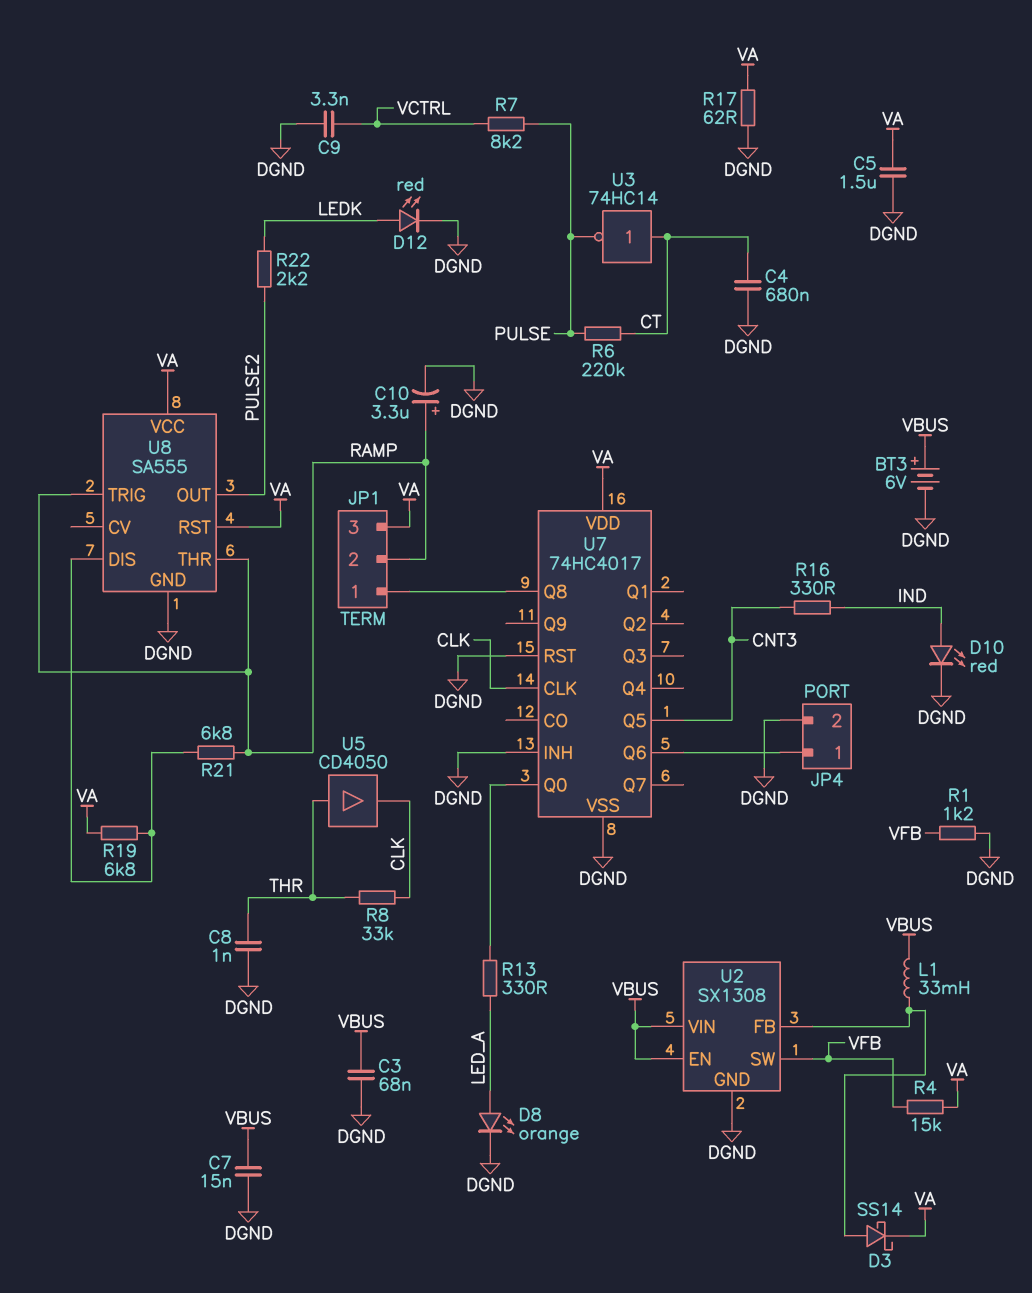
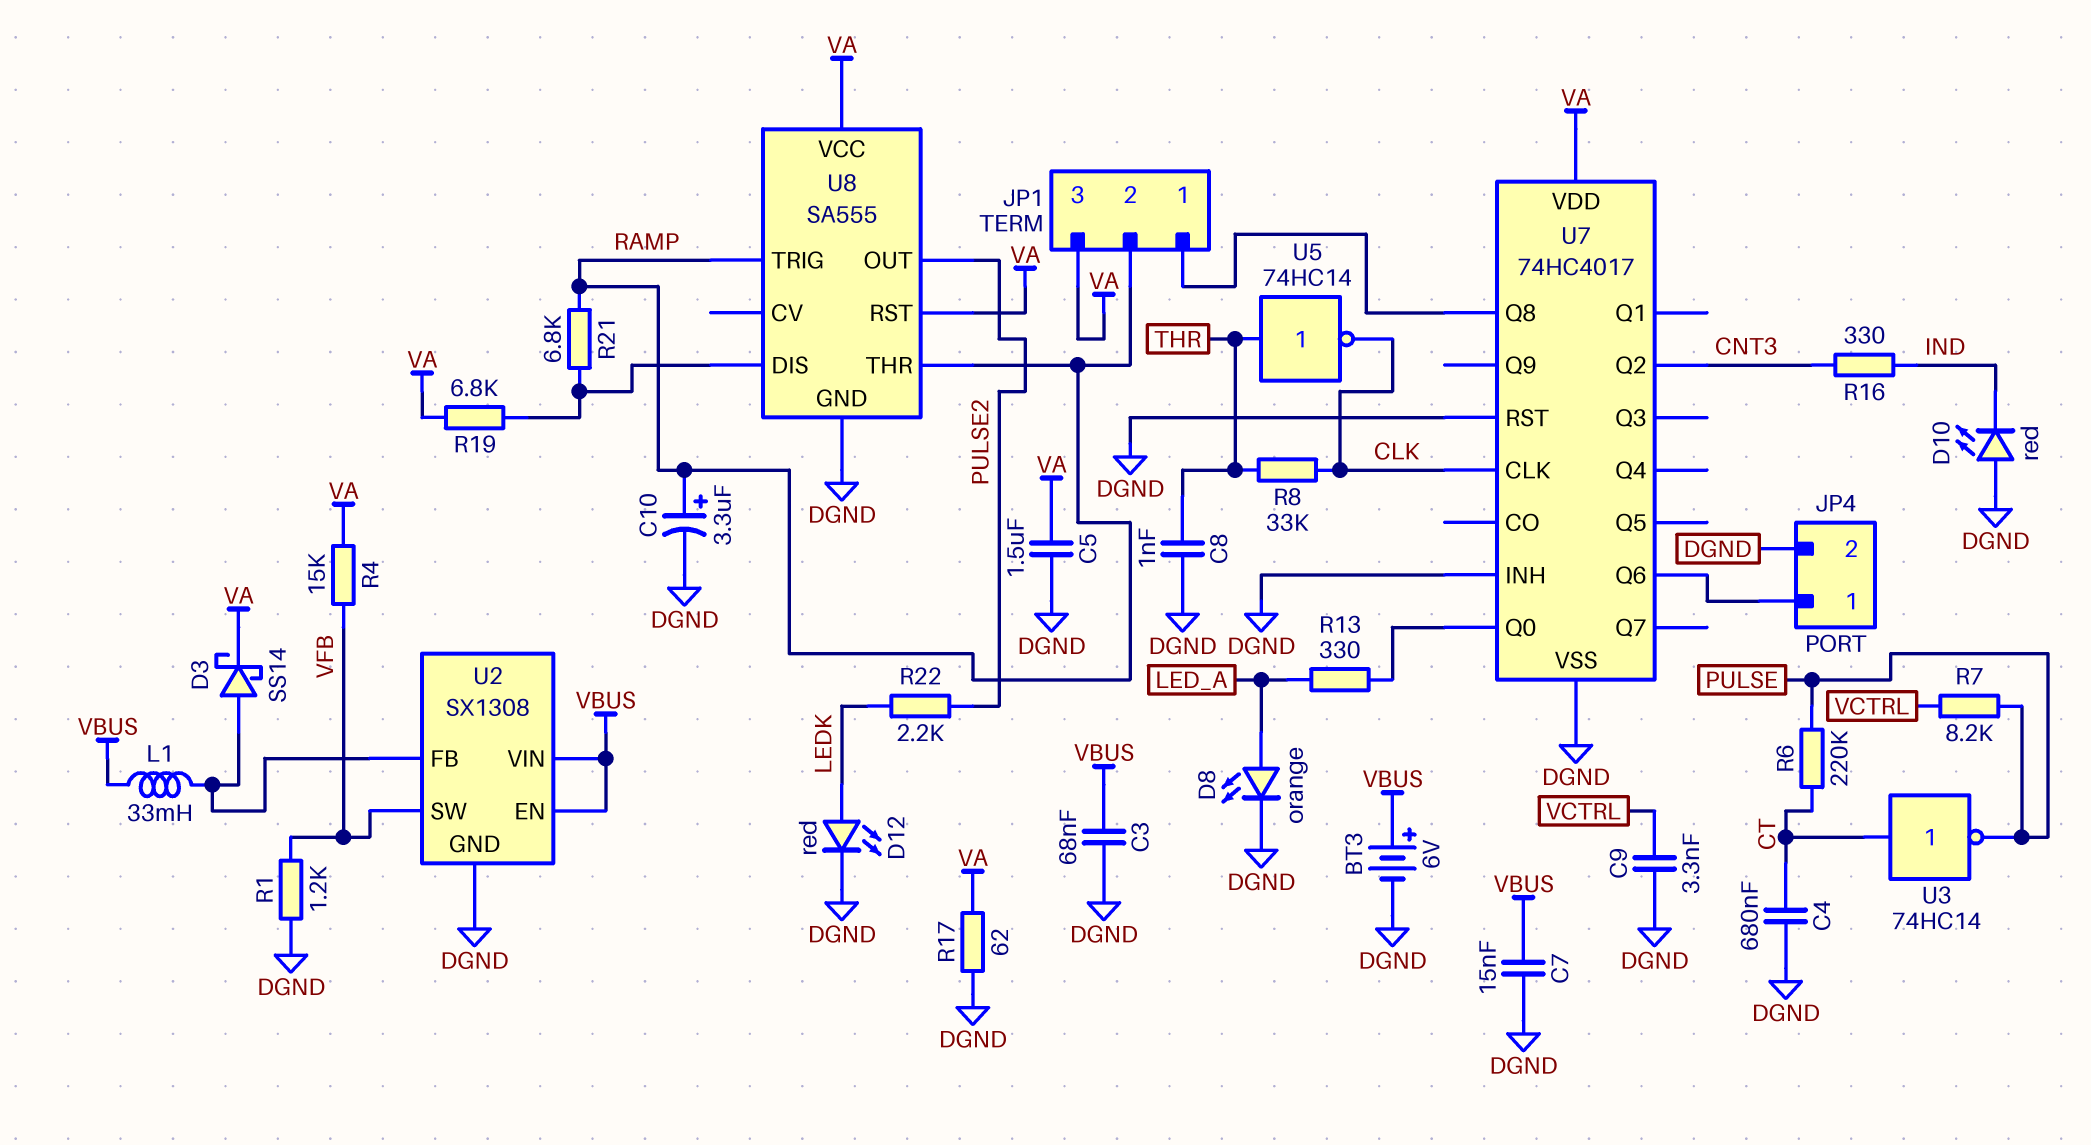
D10: LED red (A IND, K DGND) -> LED red (A DGND, K IND)
U5: buffer CD4050 (in THR, out CLK) -> NOT 74HC14 (in THR, out CLK)
U7 pin Q2: none -> CNT3
U7 pin Q5: CNT3 -> none

